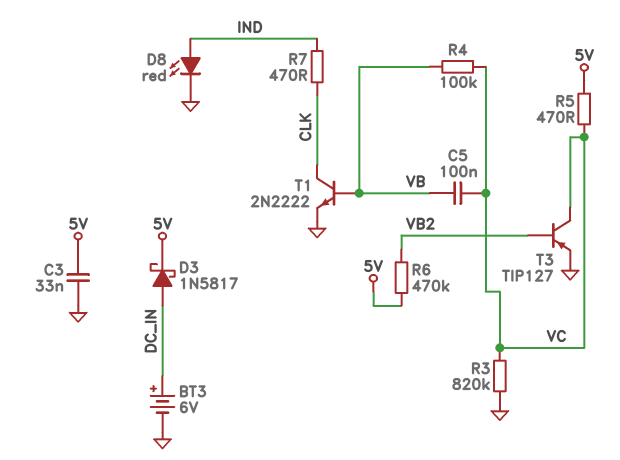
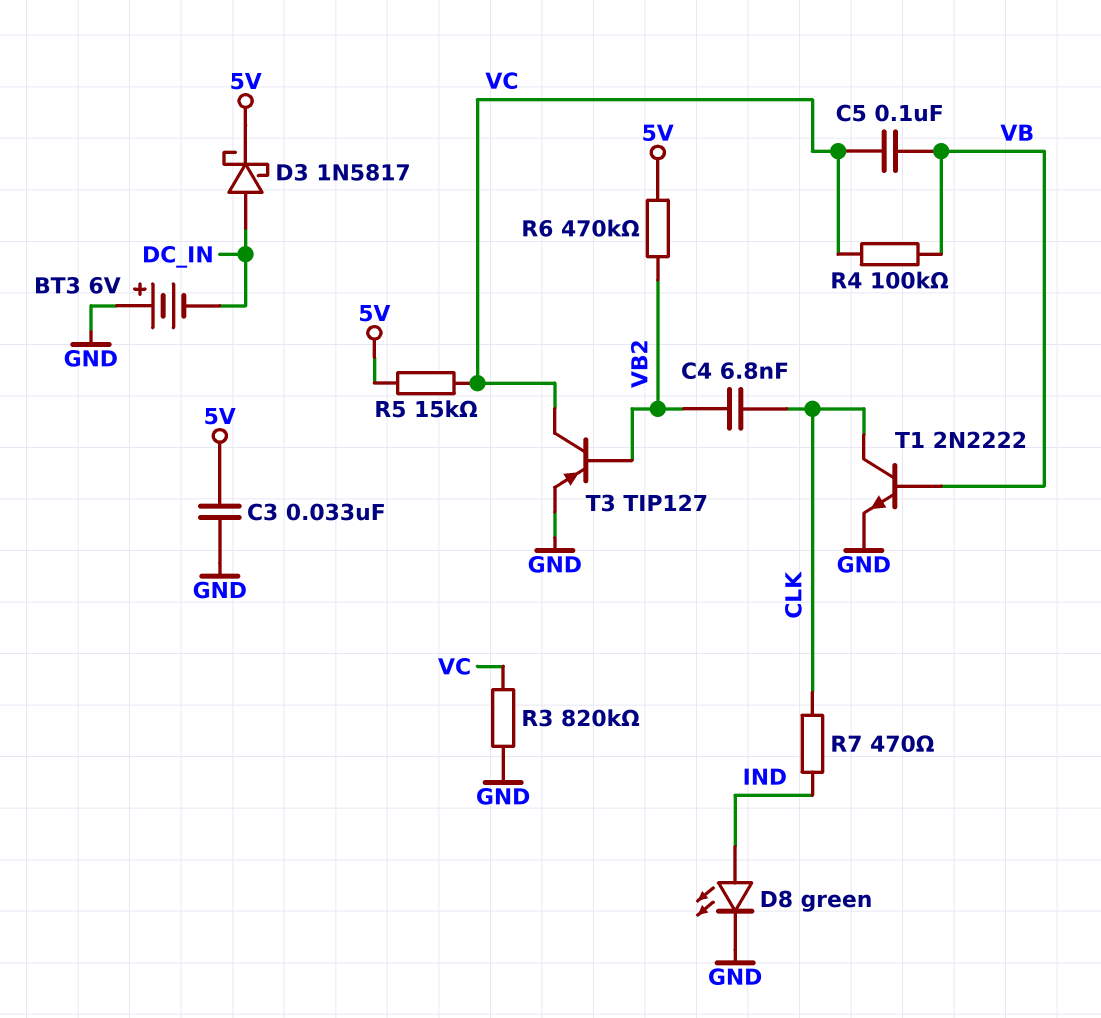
BT3: 6V (plus DC_IN, minus GND) -> 6V (plus GND, minus DC_IN)
C4: none -> 6.8nF (CLK, VB2)
D8: LED red (A IND, K GND) -> LED green (A IND, K GND)
R5: 470 (5V, VC) -> 15k (5V, VC)

